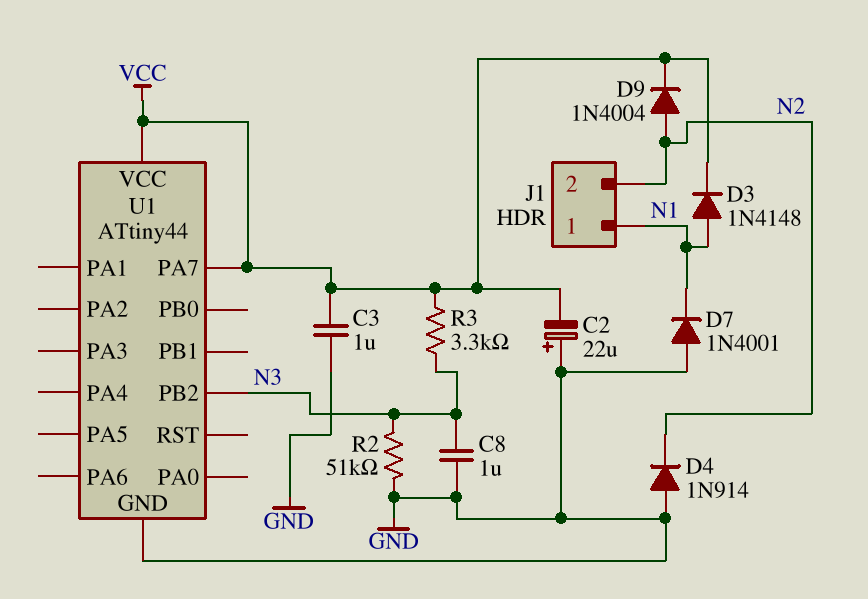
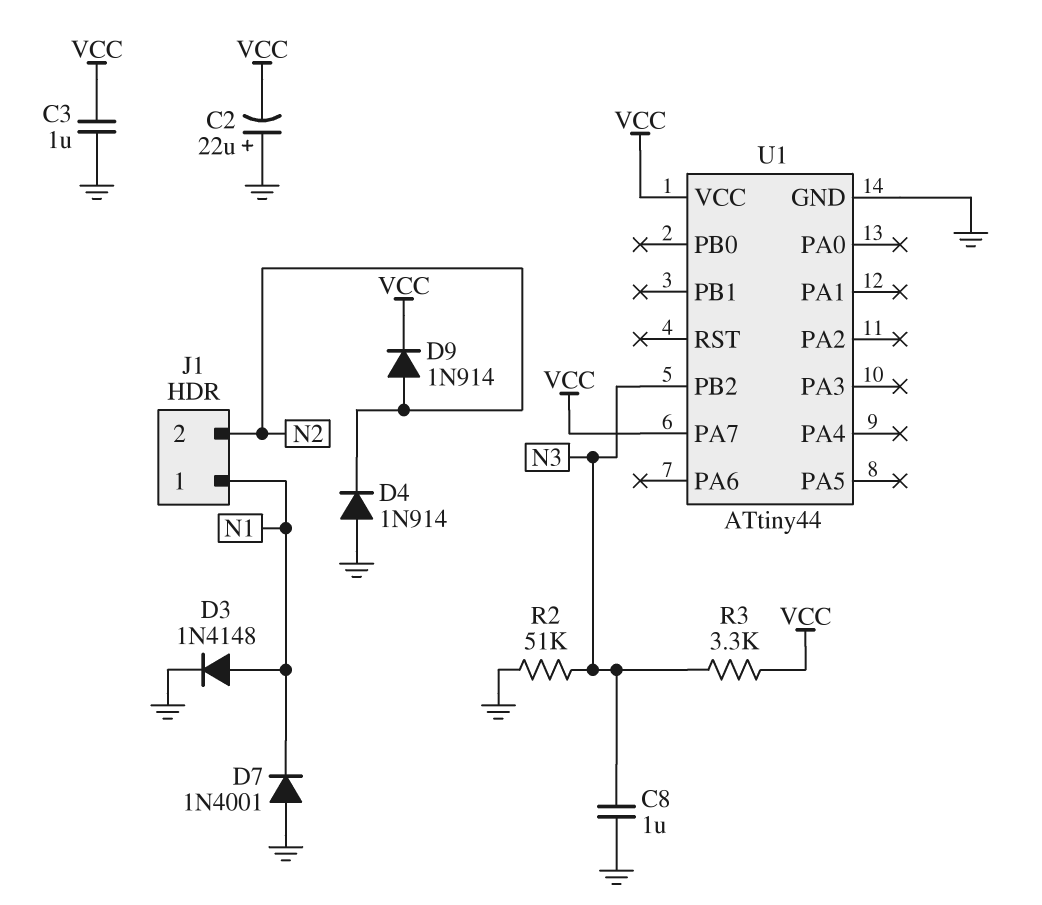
D3: diode 1N4148 (A N1, K VCC) -> diode 1N4148 (A N1, K GND)
D9: diode 1N4004 (A N2, K VCC) -> diode 1N914 (A N2, K VCC)

